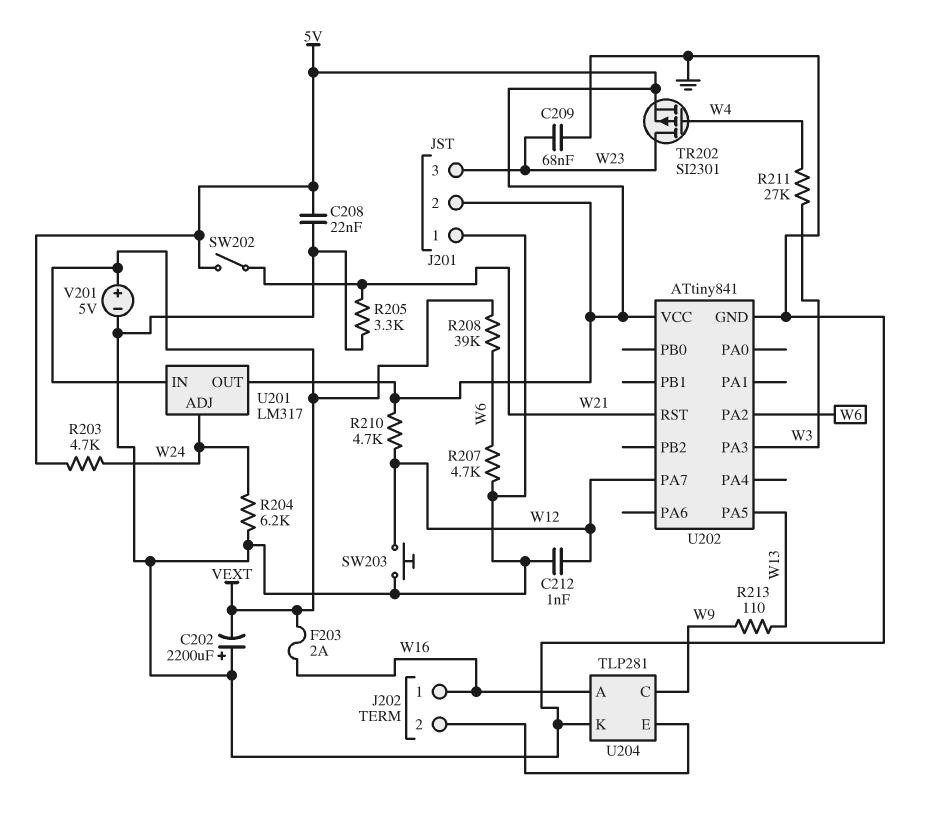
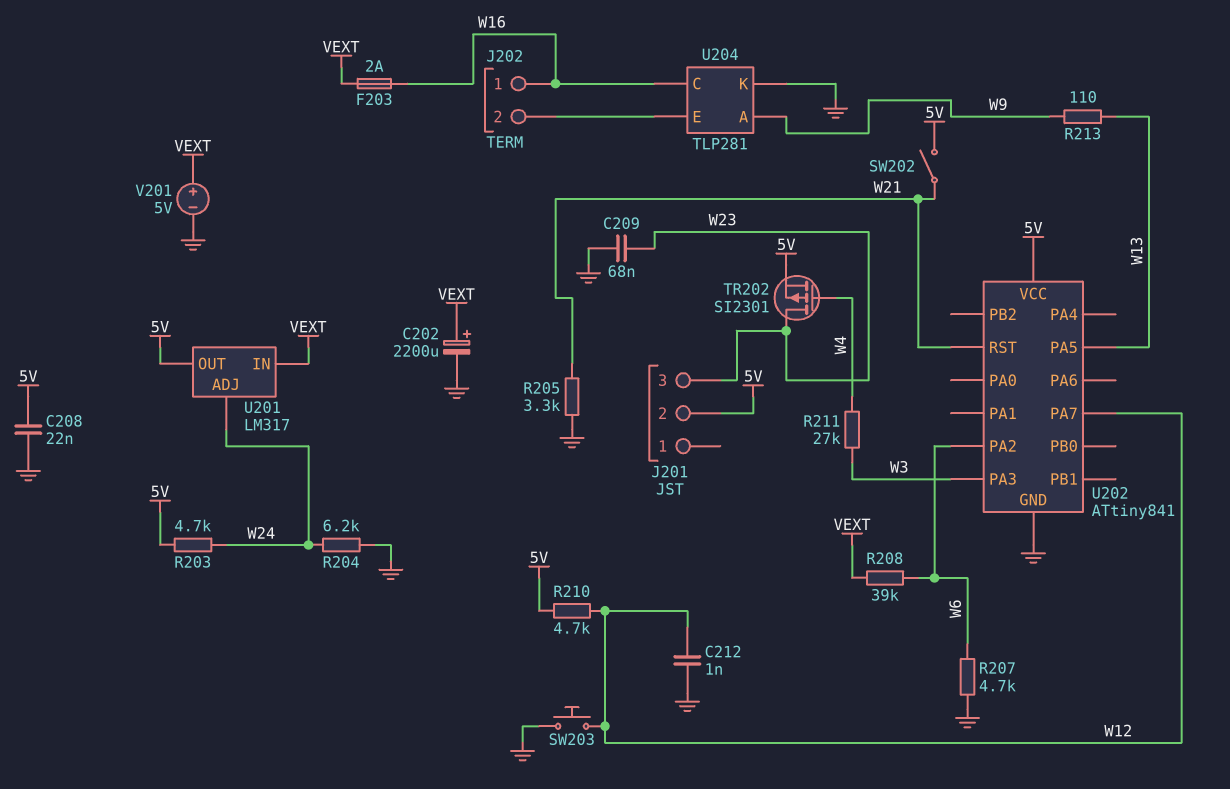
C202: 2200uF (plus GND, minus VEXT) -> 2200uF (plus VEXT, minus GND)
J201 pin 1: GND -> none
U204 pin A: W16 -> W9
U204 pin C: W9 -> W16

